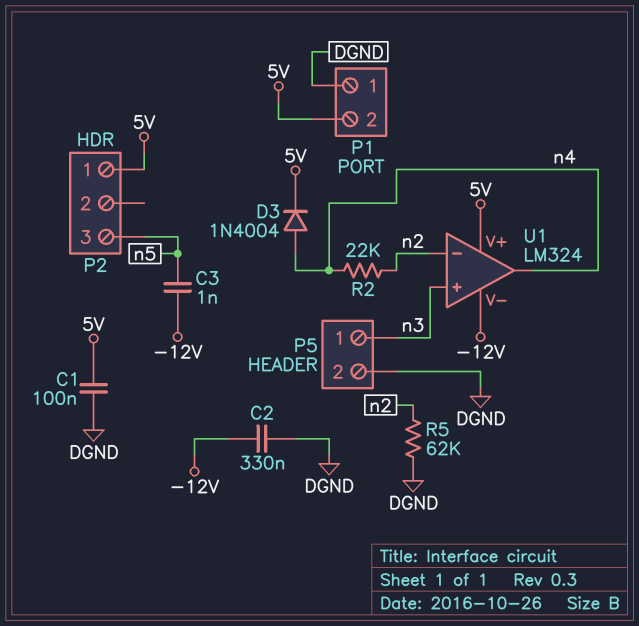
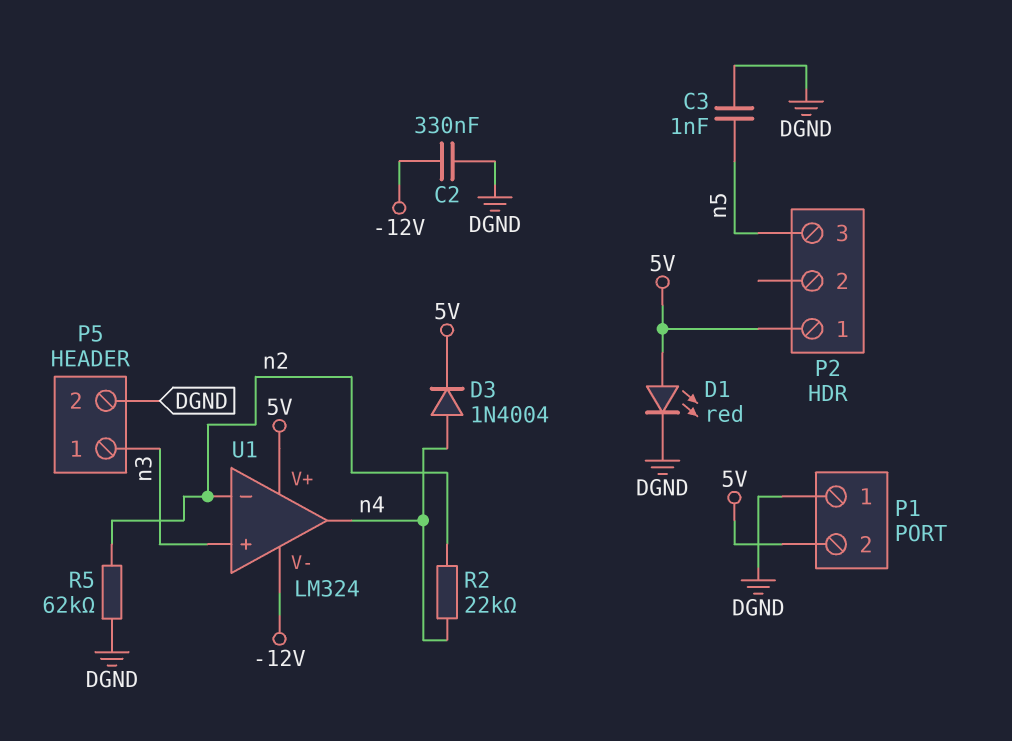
C1: 100nF (5V, DGND) -> none
C3: 1nF (-12V, n5) -> 1nF (DGND, n5)
D1: none -> LED red (A 5V, K DGND)

